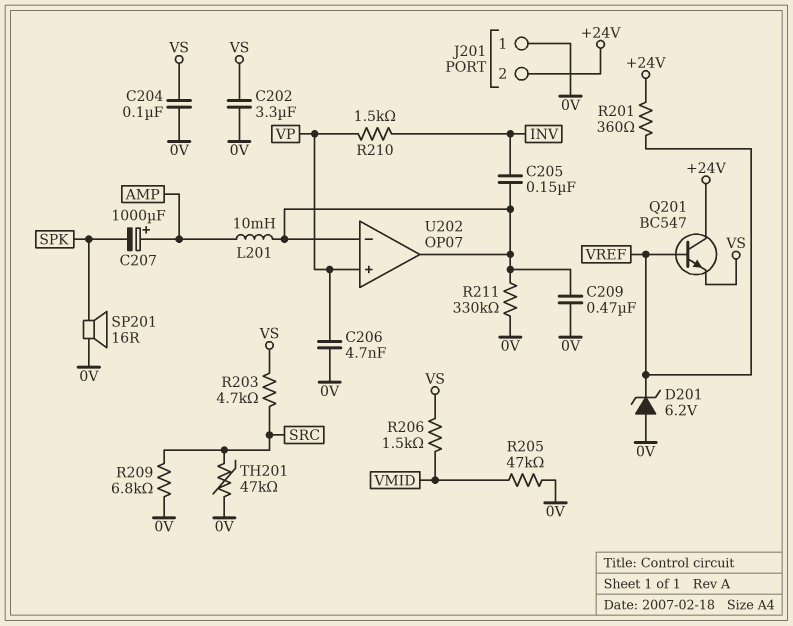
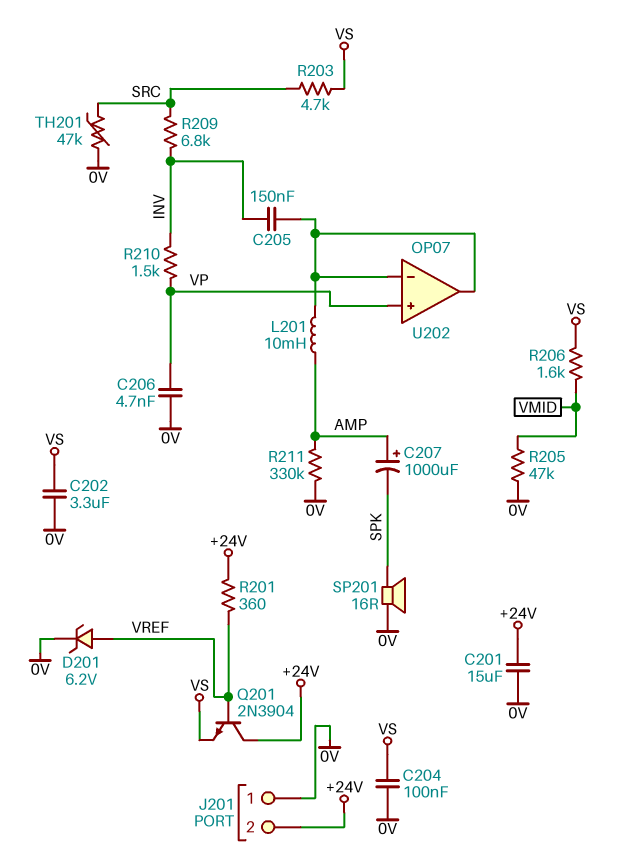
C201: none -> 15uF (+24V, 0V)
C209: 470nF (0V, U202/in-) -> none
D201: zener 6.2V (A 0V, K VREF) -> zener 6.2V (A VREF, K 0V)
Q201: NPN BC547 (B VREF, C +24V, E VS) -> NPN 2N3904 (B VREF, C +24V, E VS)
R206: 1.5k (VMID, VS) -> 1.6k (VMID, VS)
R209: 6.8k (0V, SRC) -> 6.8k (INV, SRC)
R211: 330k (0V, U202/in-) -> 330k (0V, AMP)

